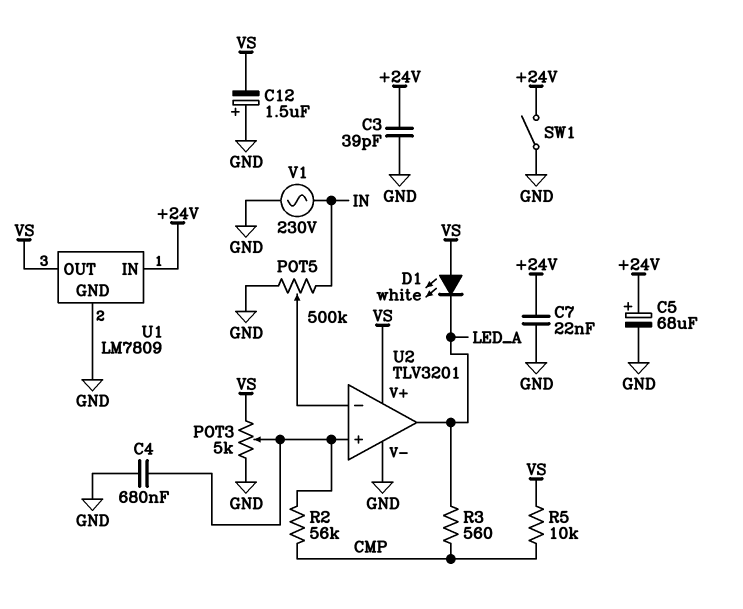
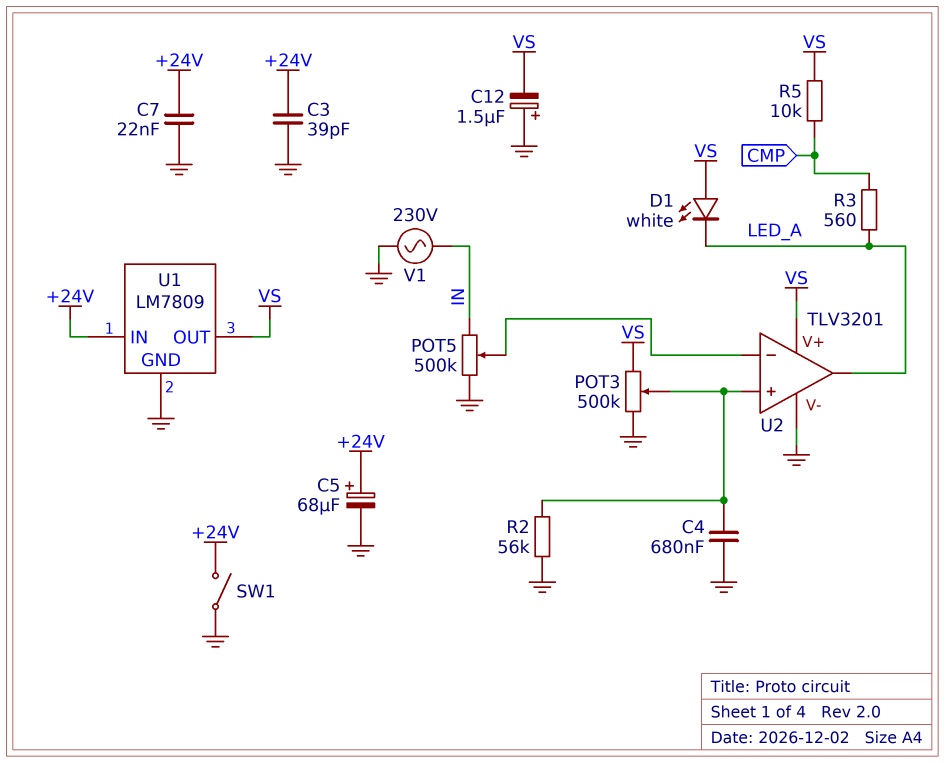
POT3: 5k (GND, VS, wiper U2/in+) -> 500k (GND, VS, wiper U2/in+)
R2: 56k (CMP, U2/in+) -> 56k (GND, U2/in+)

